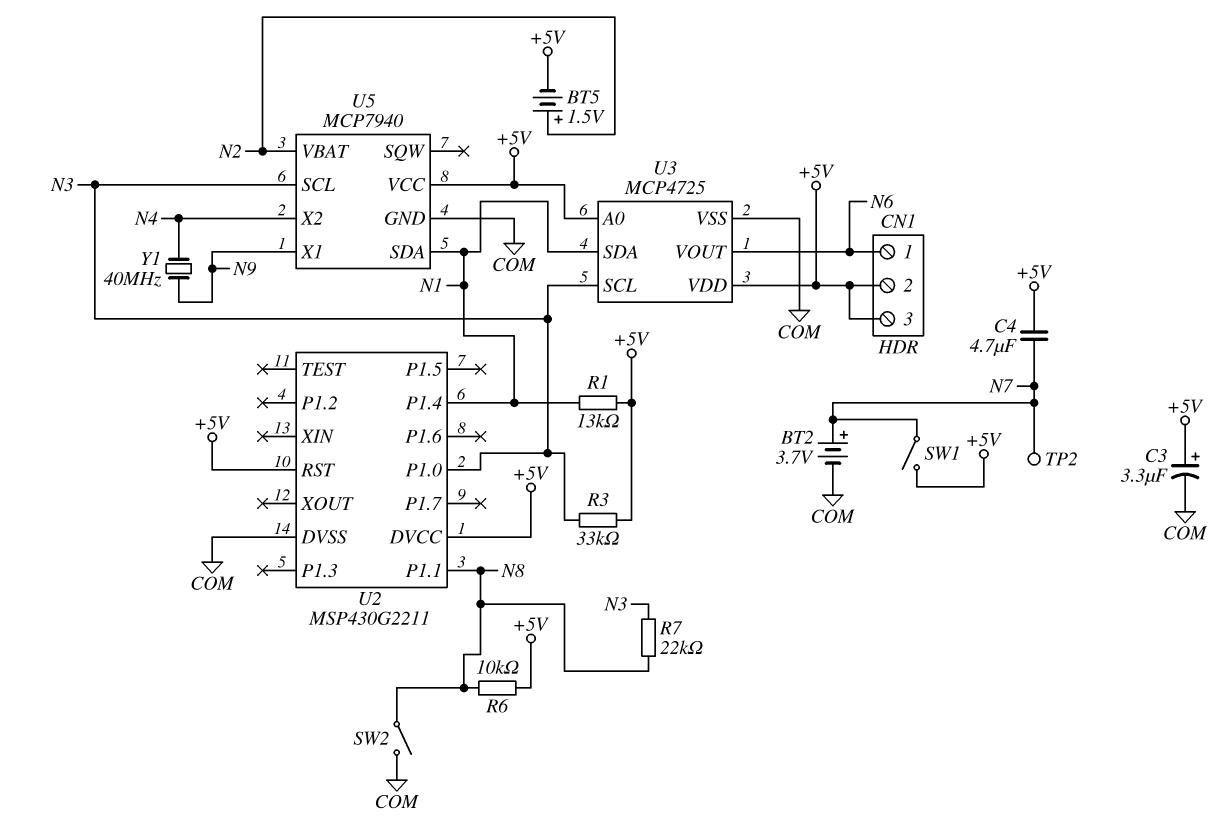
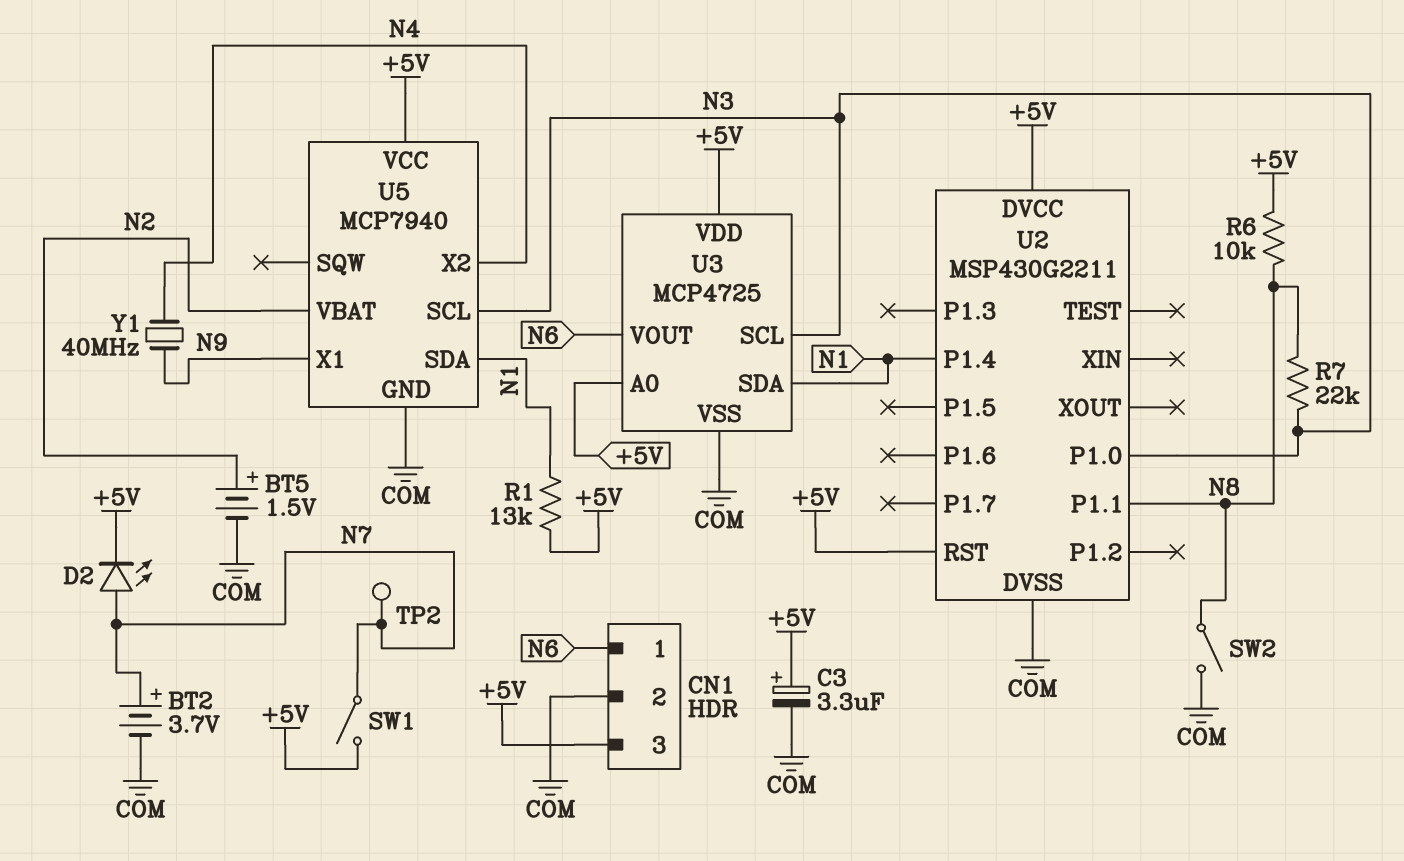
BT5: 1.5V (plus N2, minus +5V) -> 1.5V (plus N2, minus COM)
C4: 4.7uF (+5V, N7) -> none
CN1 pin 2: +5V -> COM
D2: none -> LED (A N7, K +5V)
R3: 33k (+5V, N3) -> none

